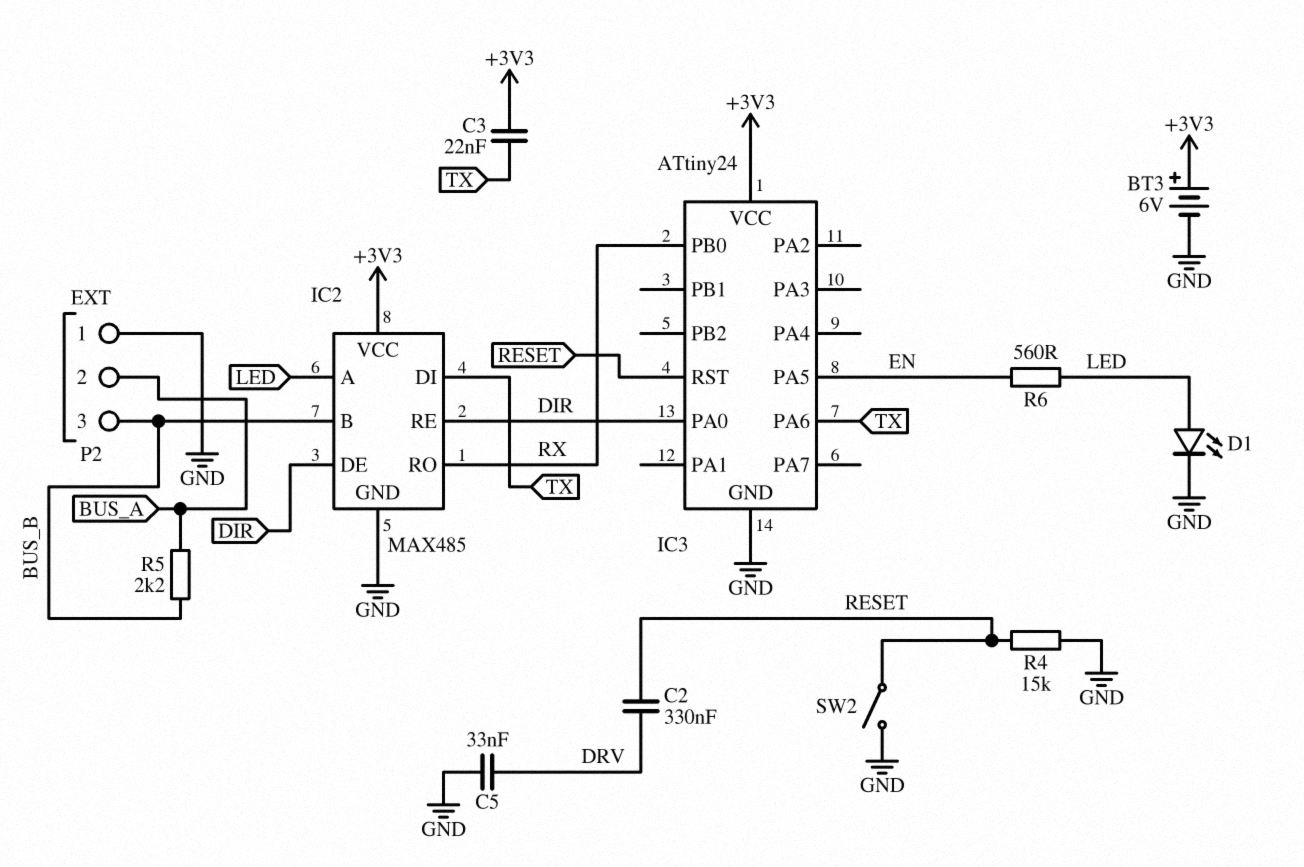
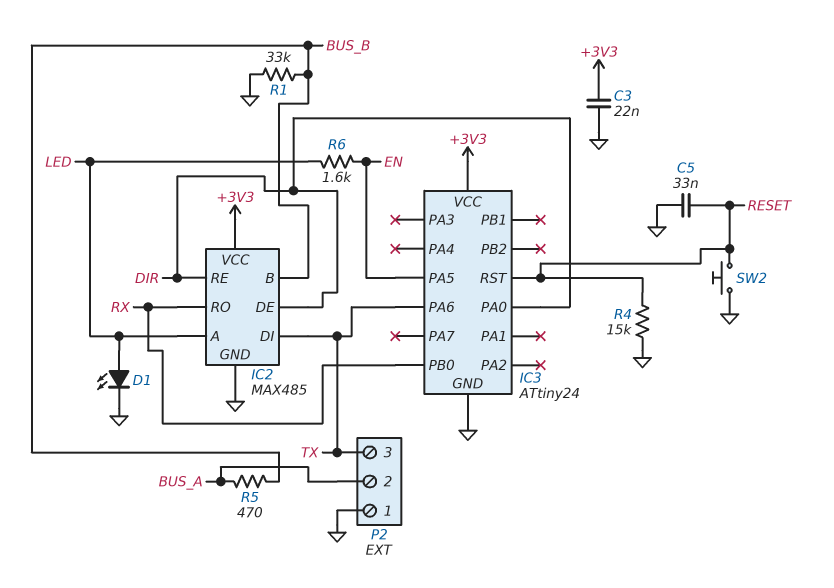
BT3: 6V (plus +3V3, minus GND) -> none
C2: 330nF (DRV, RESET) -> none
C3: 22nF (+3V3, TX) -> 22nF (+3V3, GND)
C5: 33nF (DRV, GND) -> 33nF (GND, RESET)
P2 pin 3: BUS_B -> TX
R1: none -> 33k (BUS_B, GND)
R5: 2.2k (BUS_A, BUS_B) -> 470 (BUS_A, BUS_B)
R6: 560 (EN, LED) -> 1.6k (EN, LED)
SW2: switch (GND, RESET) -> button (GND, RESET)

